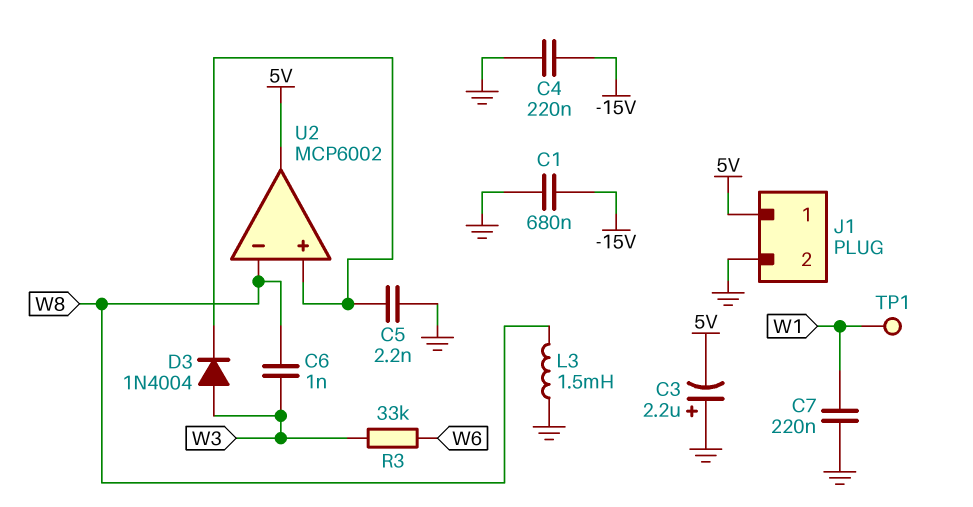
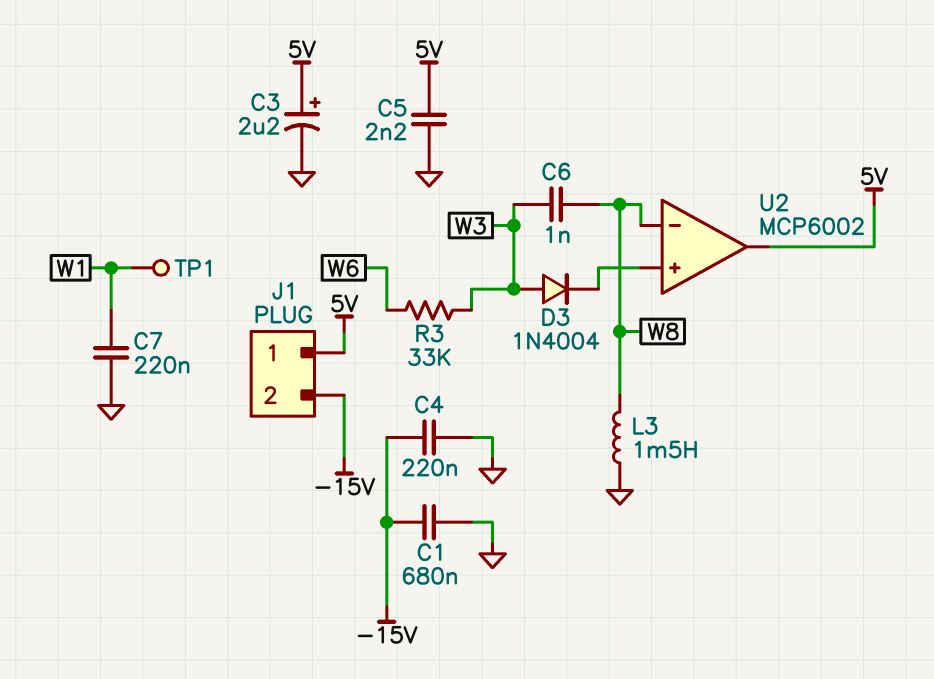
C3: 2.2uF (plus GND, minus 5V) -> 2.2uF (plus 5V, minus GND)
C5: 2.2nF (GND, U2/in+) -> 2.2nF (5V, GND)
J1 pin 2: GND -> -15V

